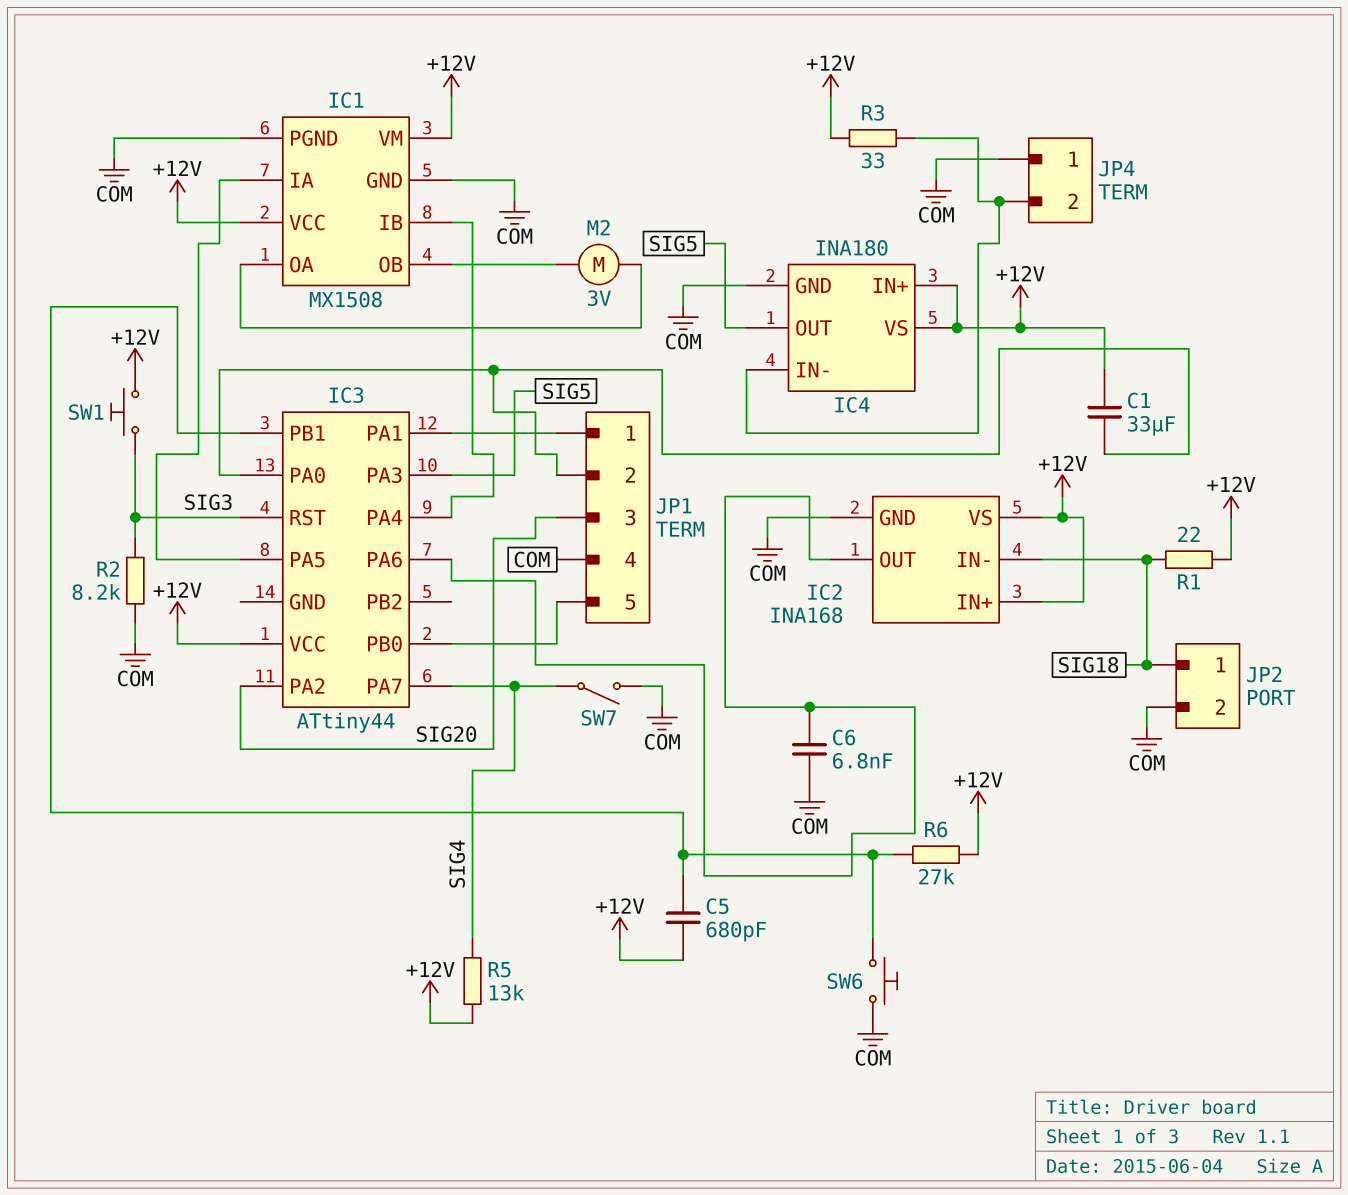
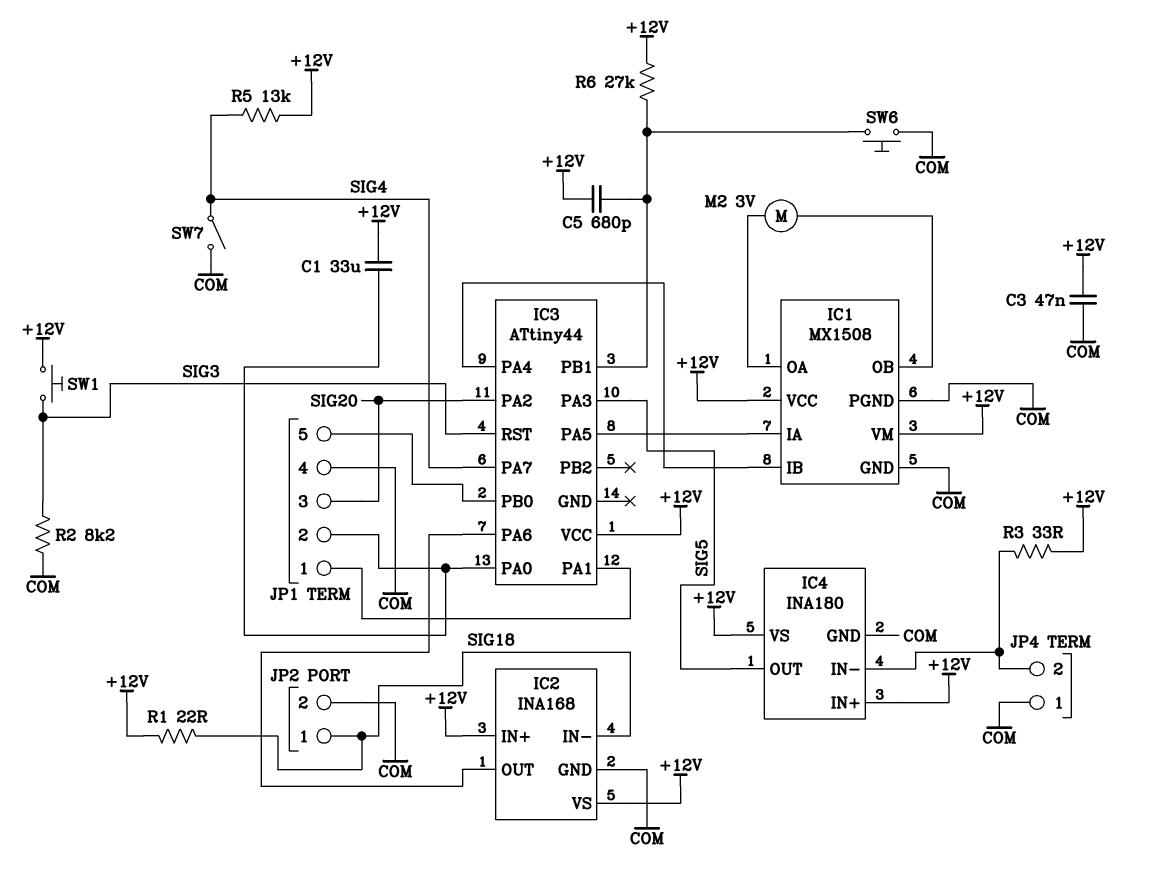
C3: none -> 47nF (+12V, COM)
C6: 6.8nF (COM, IC2/OUT) -> none

